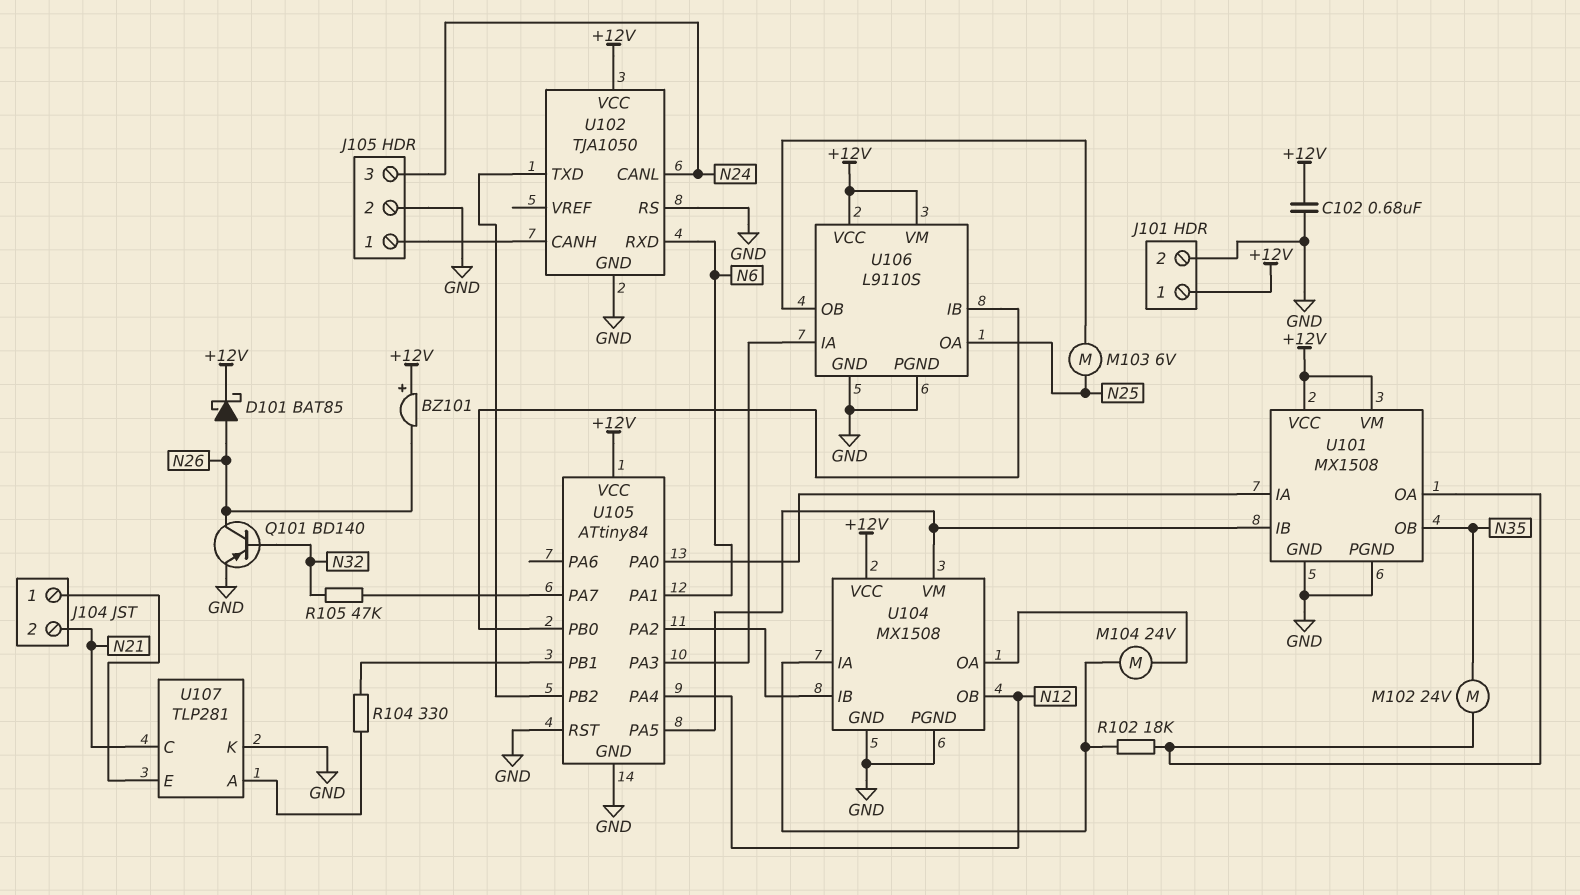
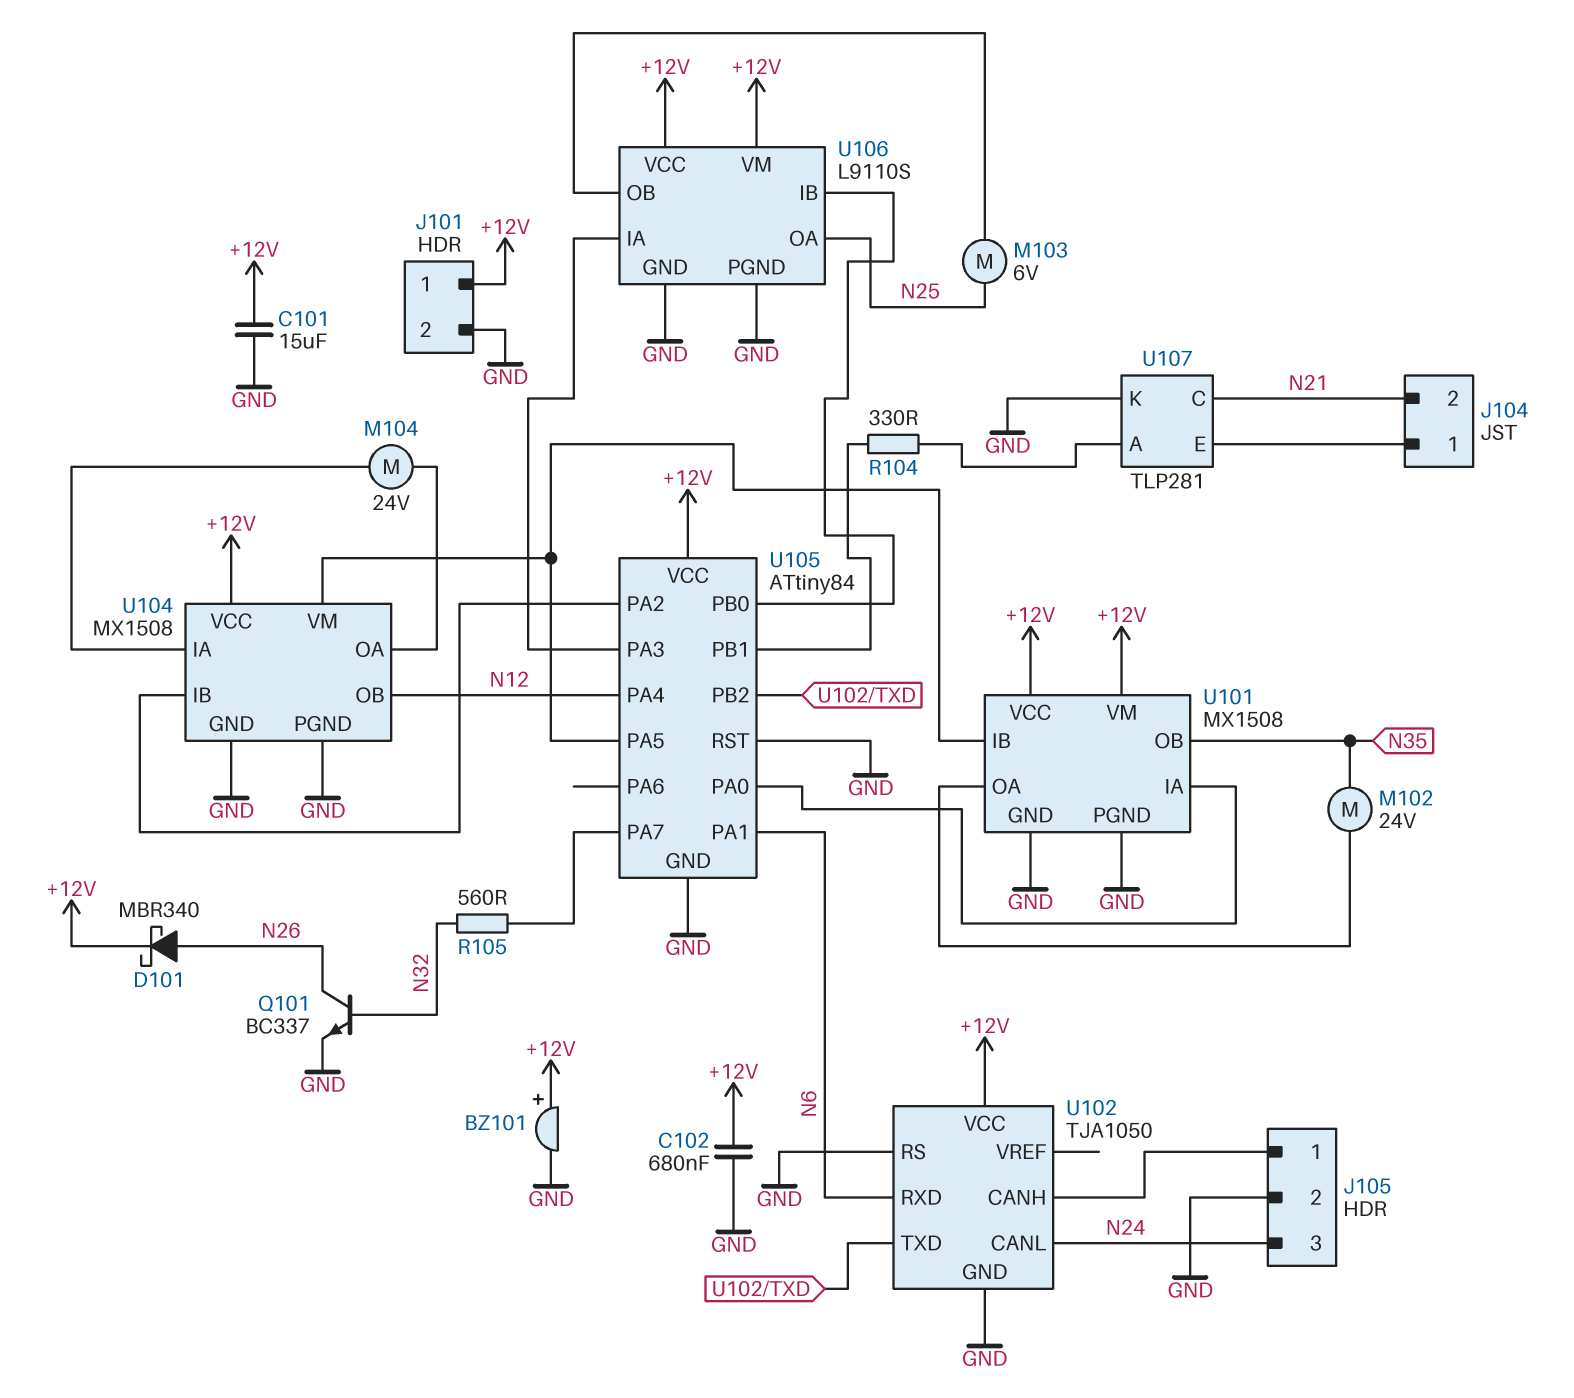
BZ101: buzzer (plus +12V, minus N26) -> buzzer (plus +12V, minus GND)
C101: none -> 15uF (+12V, GND)
D101: schottky BAT85 (A N26, K +12V) -> schottky MBR340 (A N26, K +12V)
Q101: PNP BD140 (B N32, C N26, E GND) -> NPN BC337 (B N32, C N26, E GND)
R102: 18k (U101/OA, U104/IA) -> none
R105: 47k (N32, U105/PA7) -> 560 (N32, U105/PA7)

